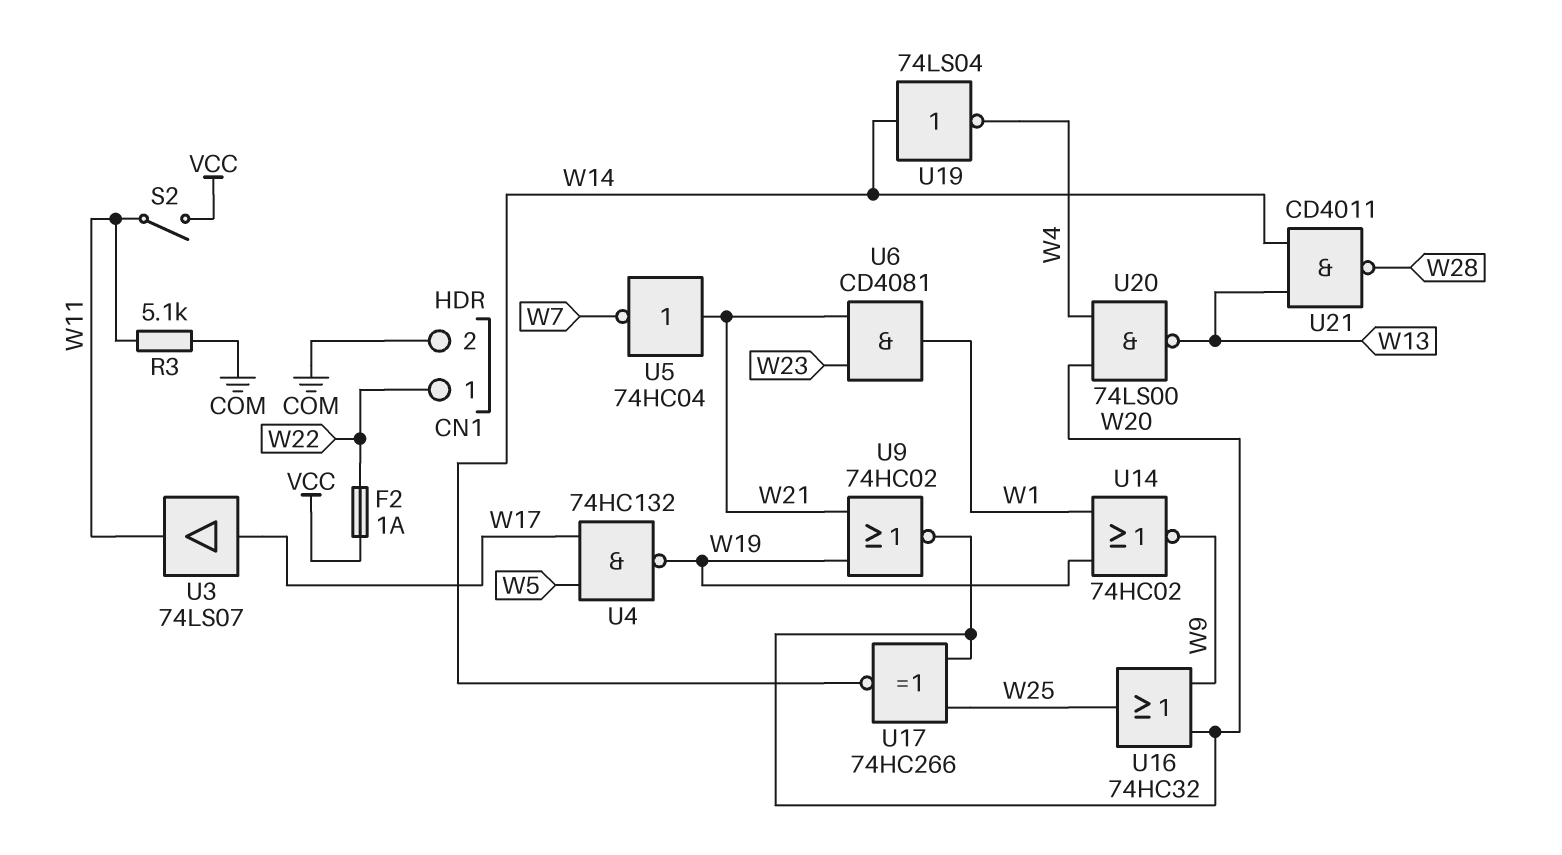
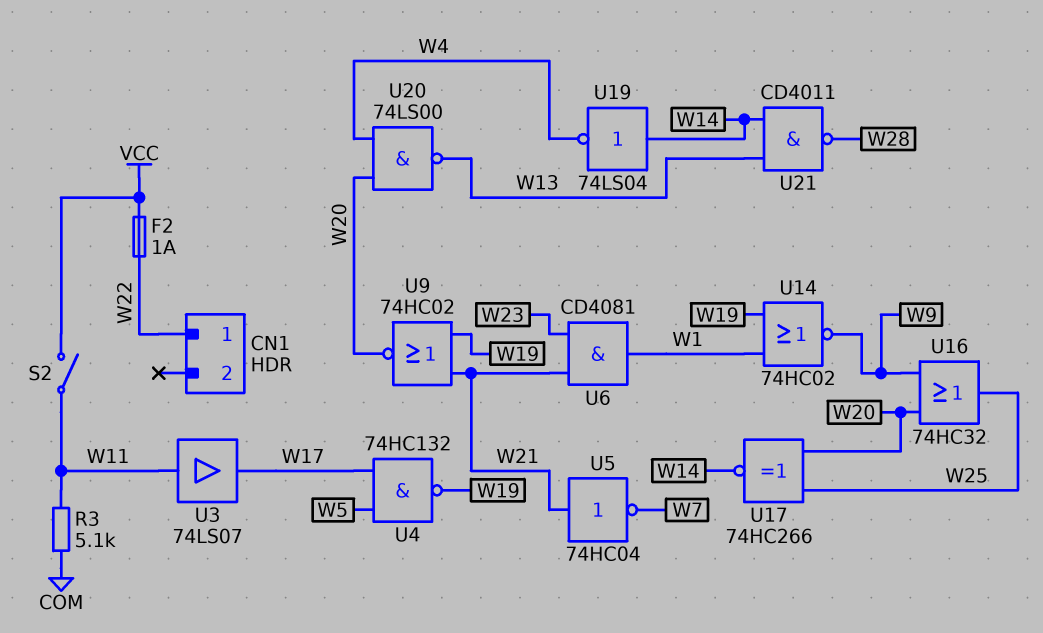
CN1 pin 2: COM -> none
U3: buffer 74LS07 (in W17, out W11) -> buffer 74LS07 (in W11, out W17)

